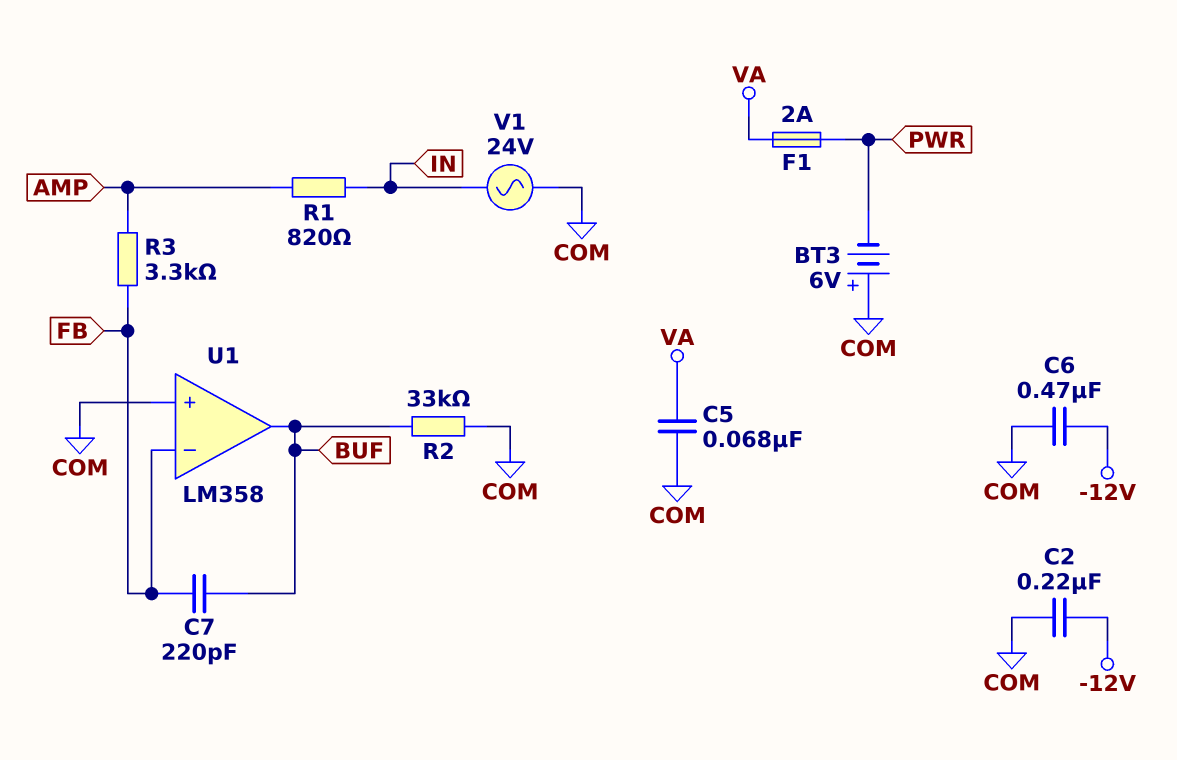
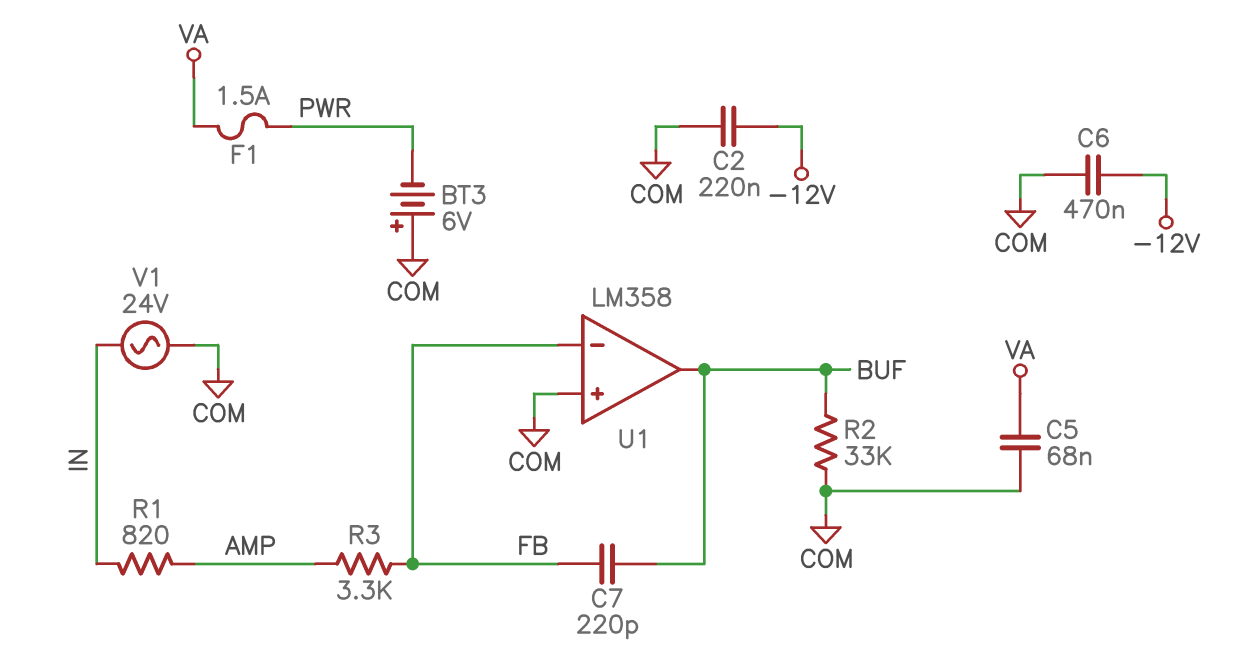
F1: 2A (PWR, VA) -> 1.5A (PWR, VA)

